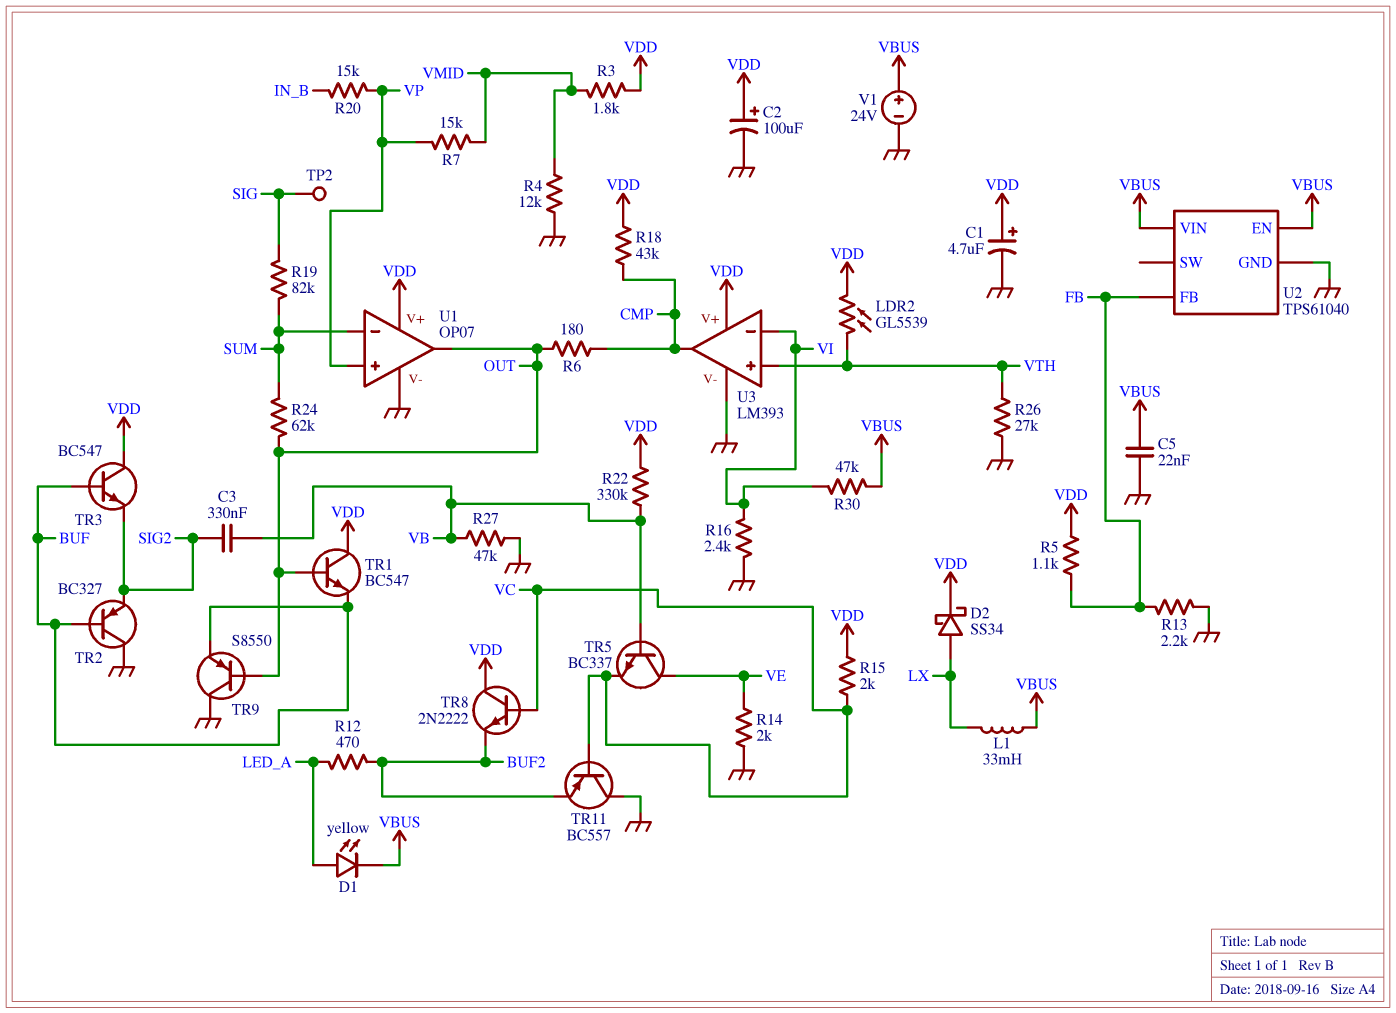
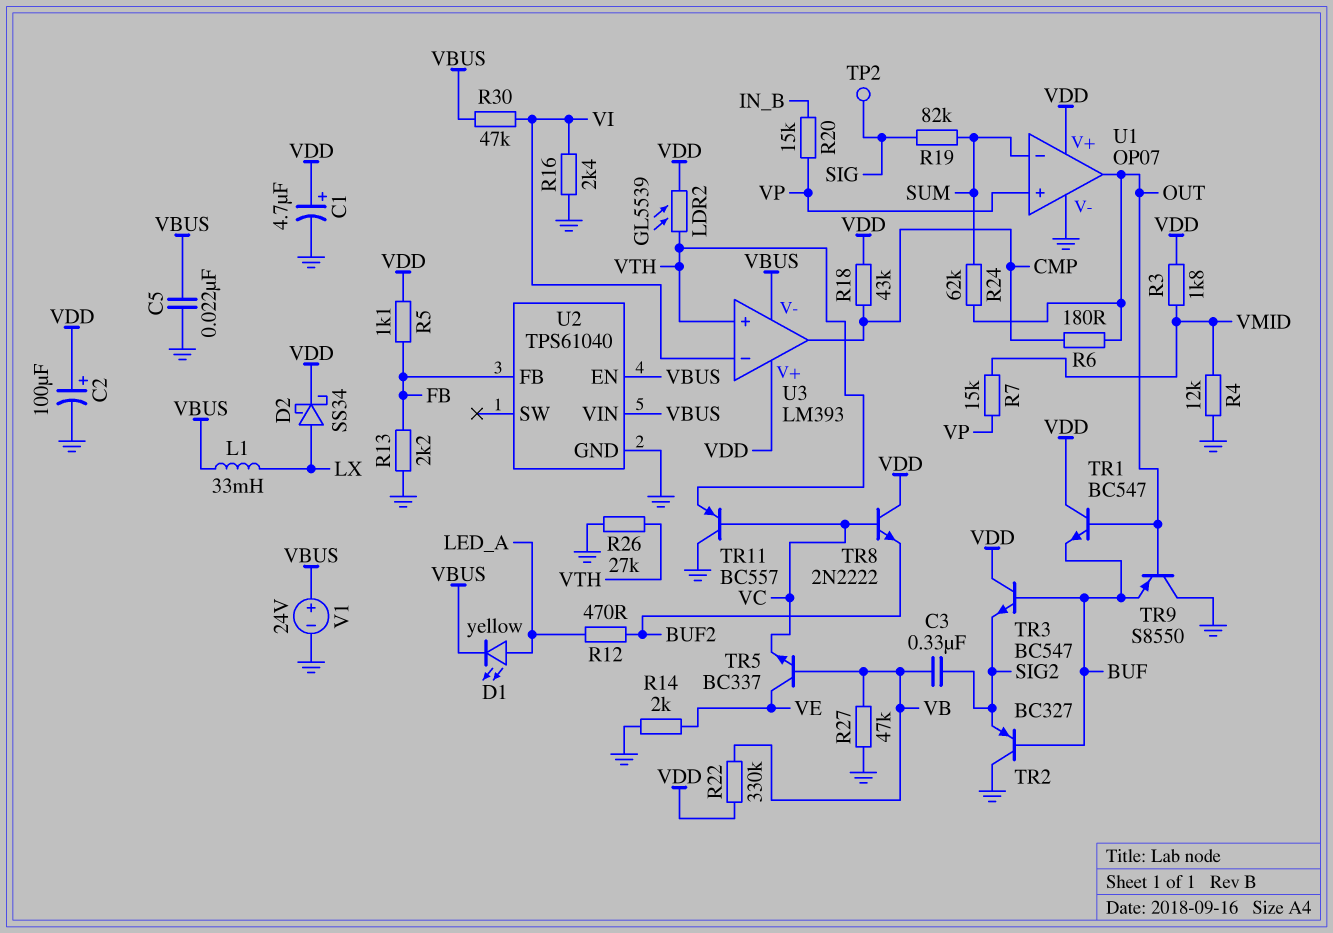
R15: 2k (VC, VDD) -> none
TR11: PNP BC557 (B VC, C GND, E BUF2) -> PNP BC557 (B VC, C GND, E VTH)
U3 pin V-: GND -> VBUS

